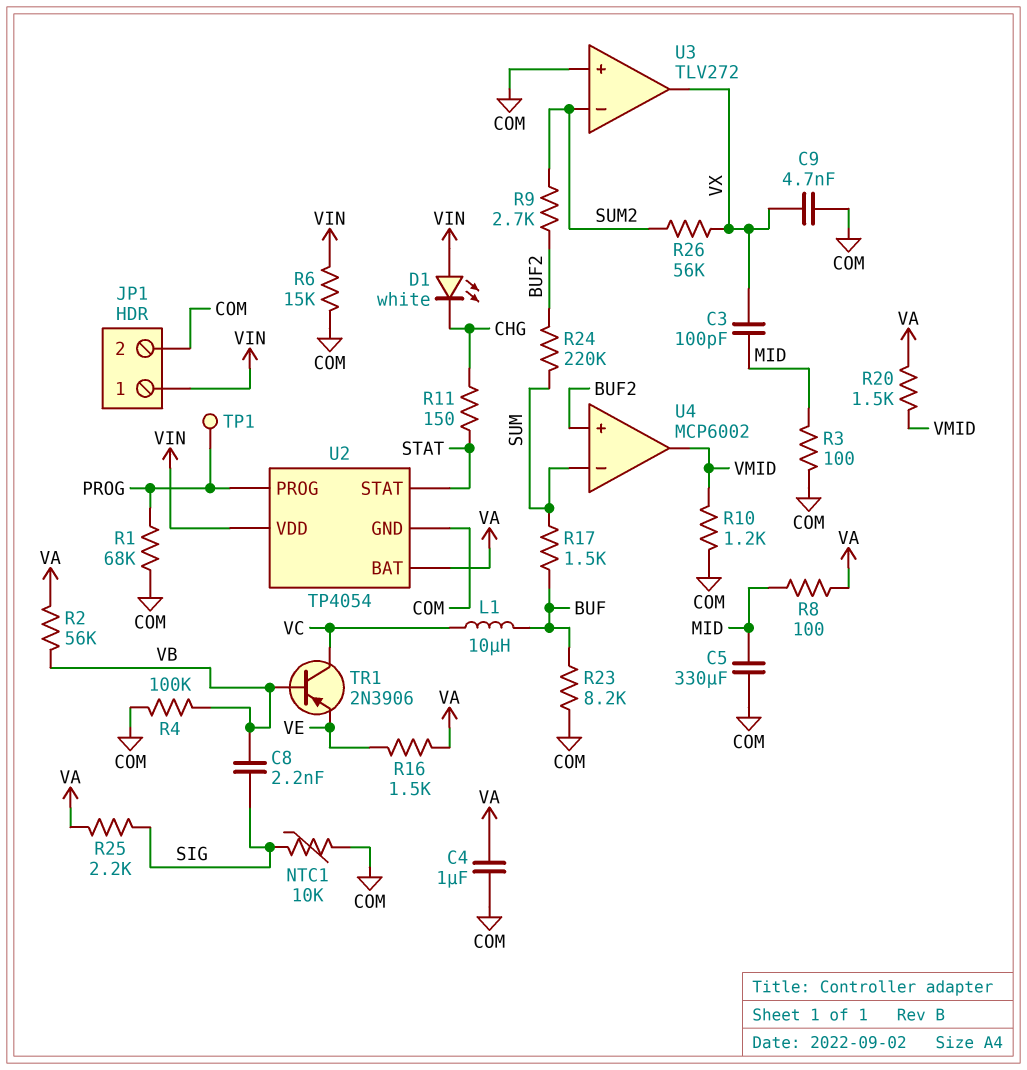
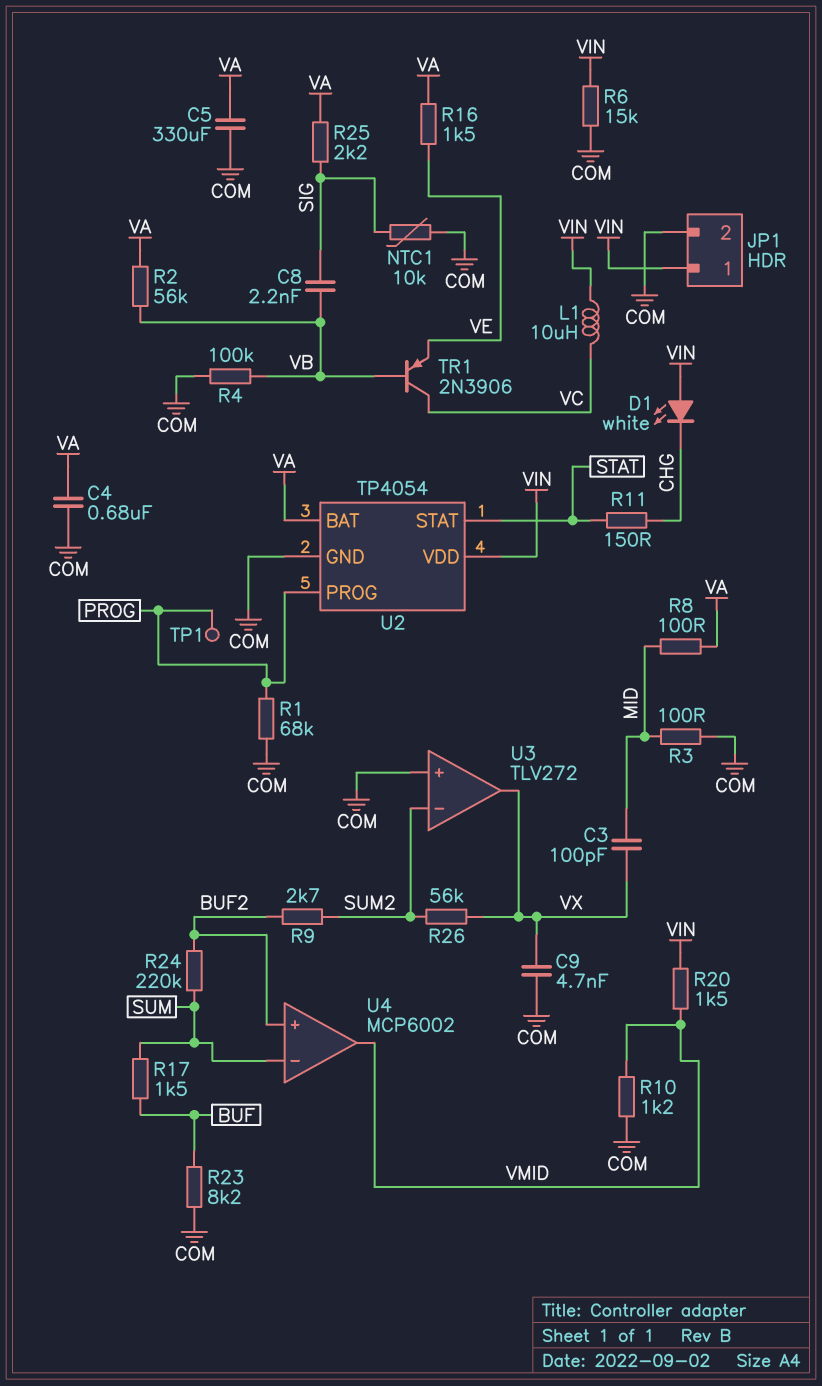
C4: 1uF (COM, VA) -> 680nF (COM, VA)
C5: 330uF (COM, MID) -> 330uF (COM, VA)
L1: 10uH (BUF, VC) -> 10uH (VC, VIN)
R20: 1.5k (VA, VMID) -> 1.5k (VIN, VMID)

